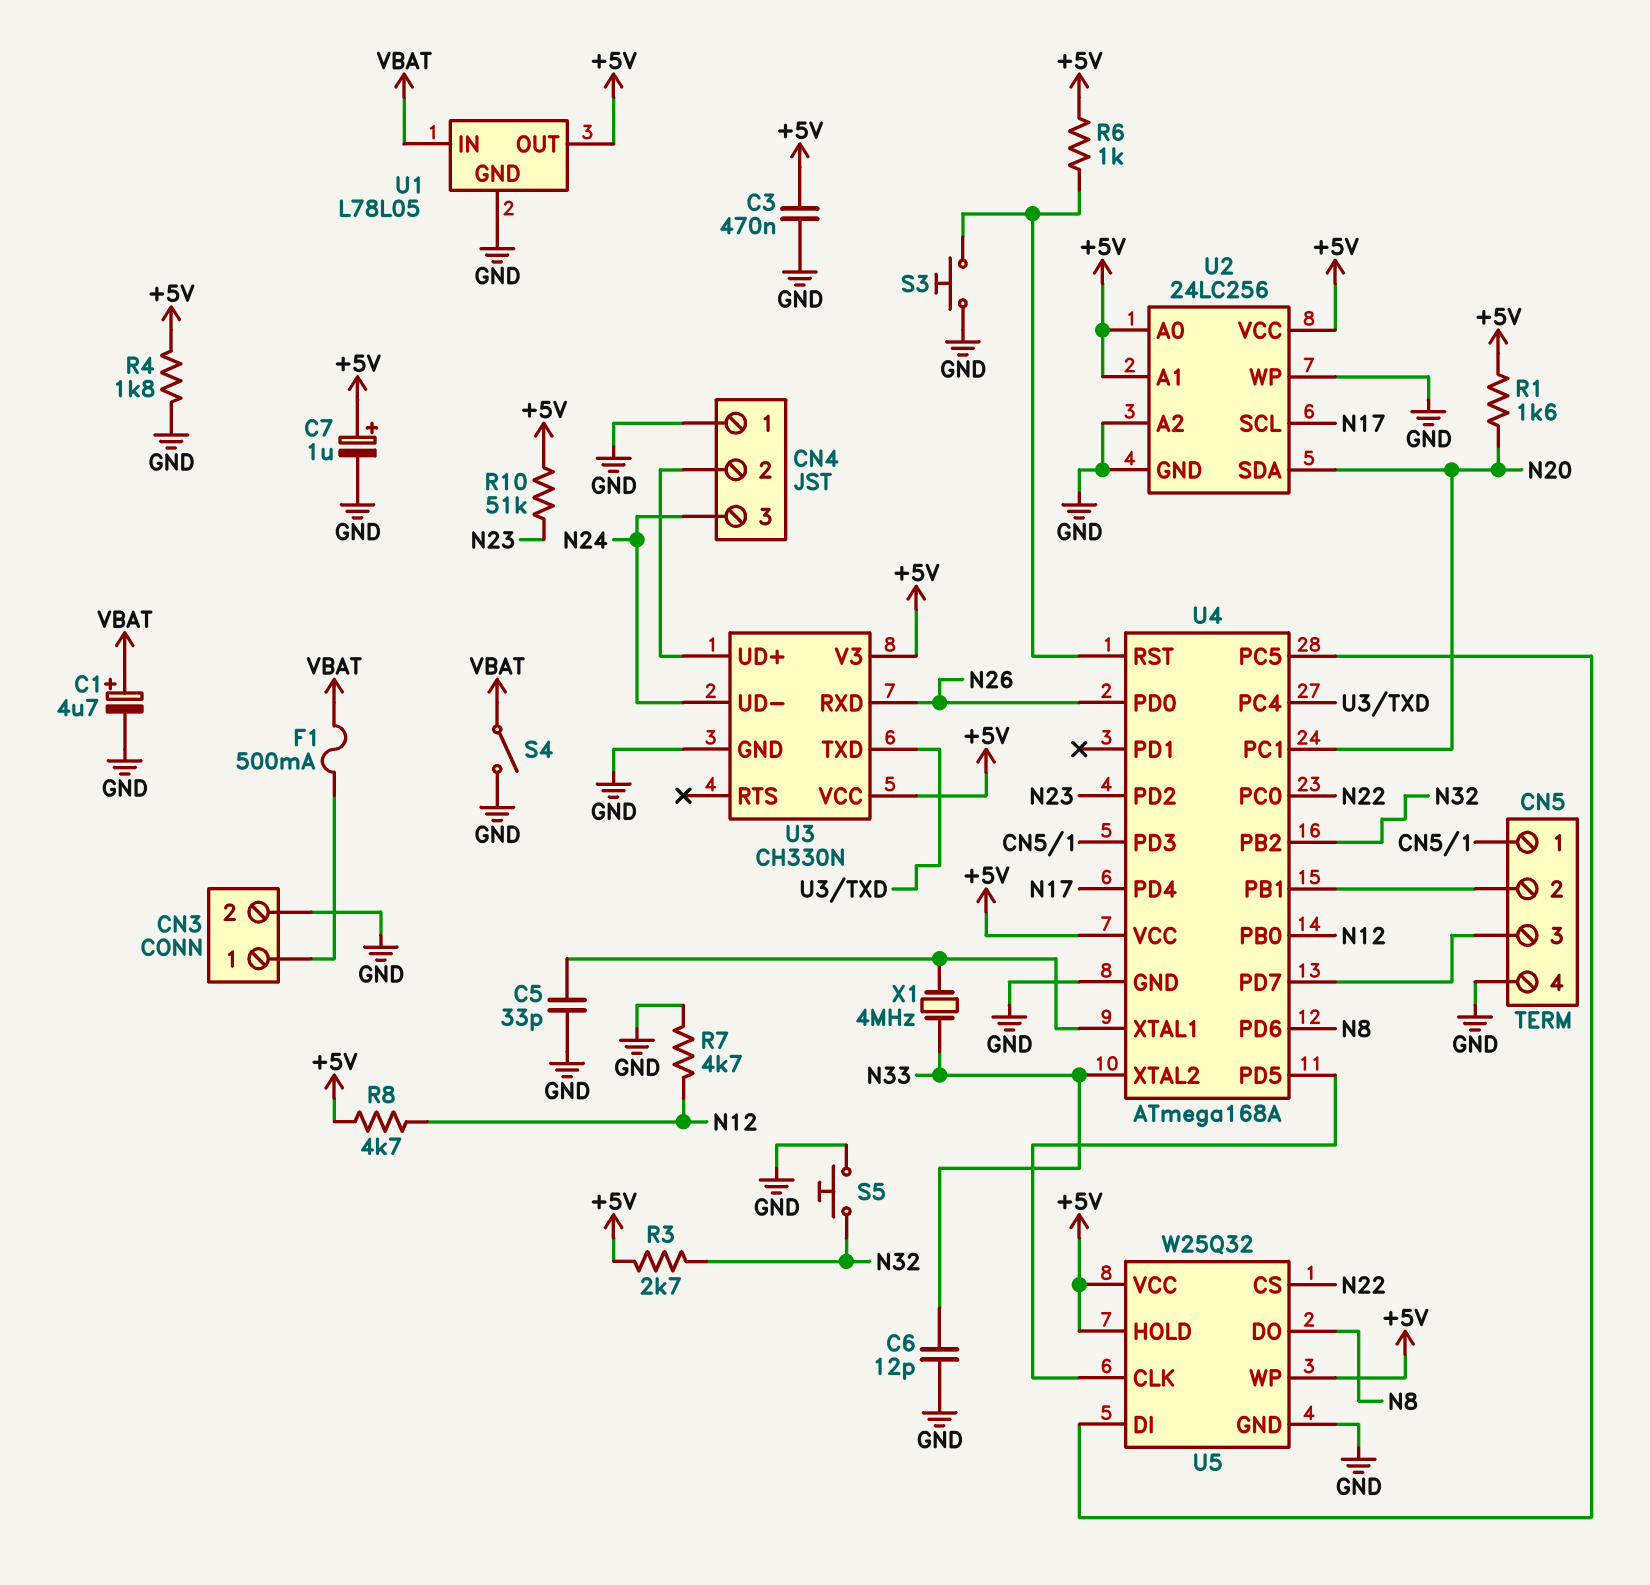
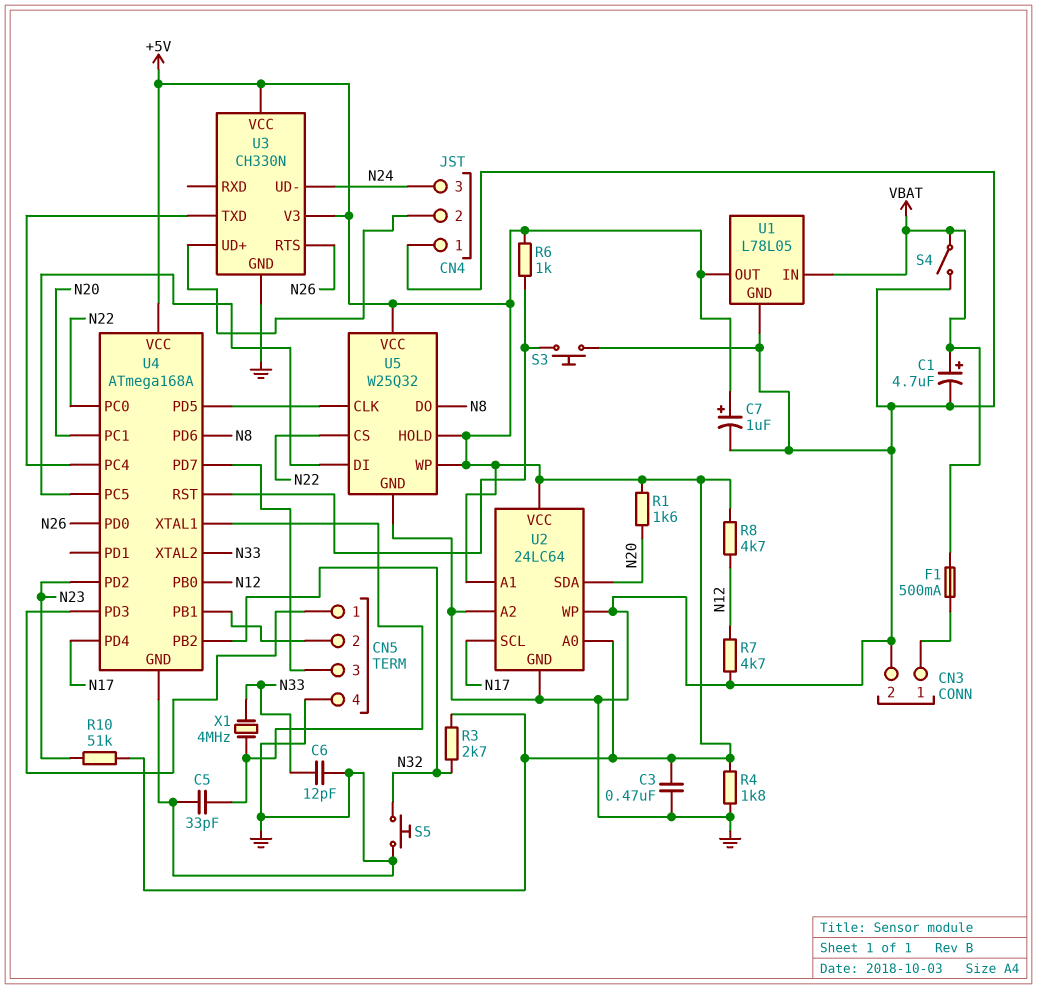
U2: 24LC256 -> 24LC64
U3 pin RTS: none -> N26
U3 pin RXD: N26 -> none

